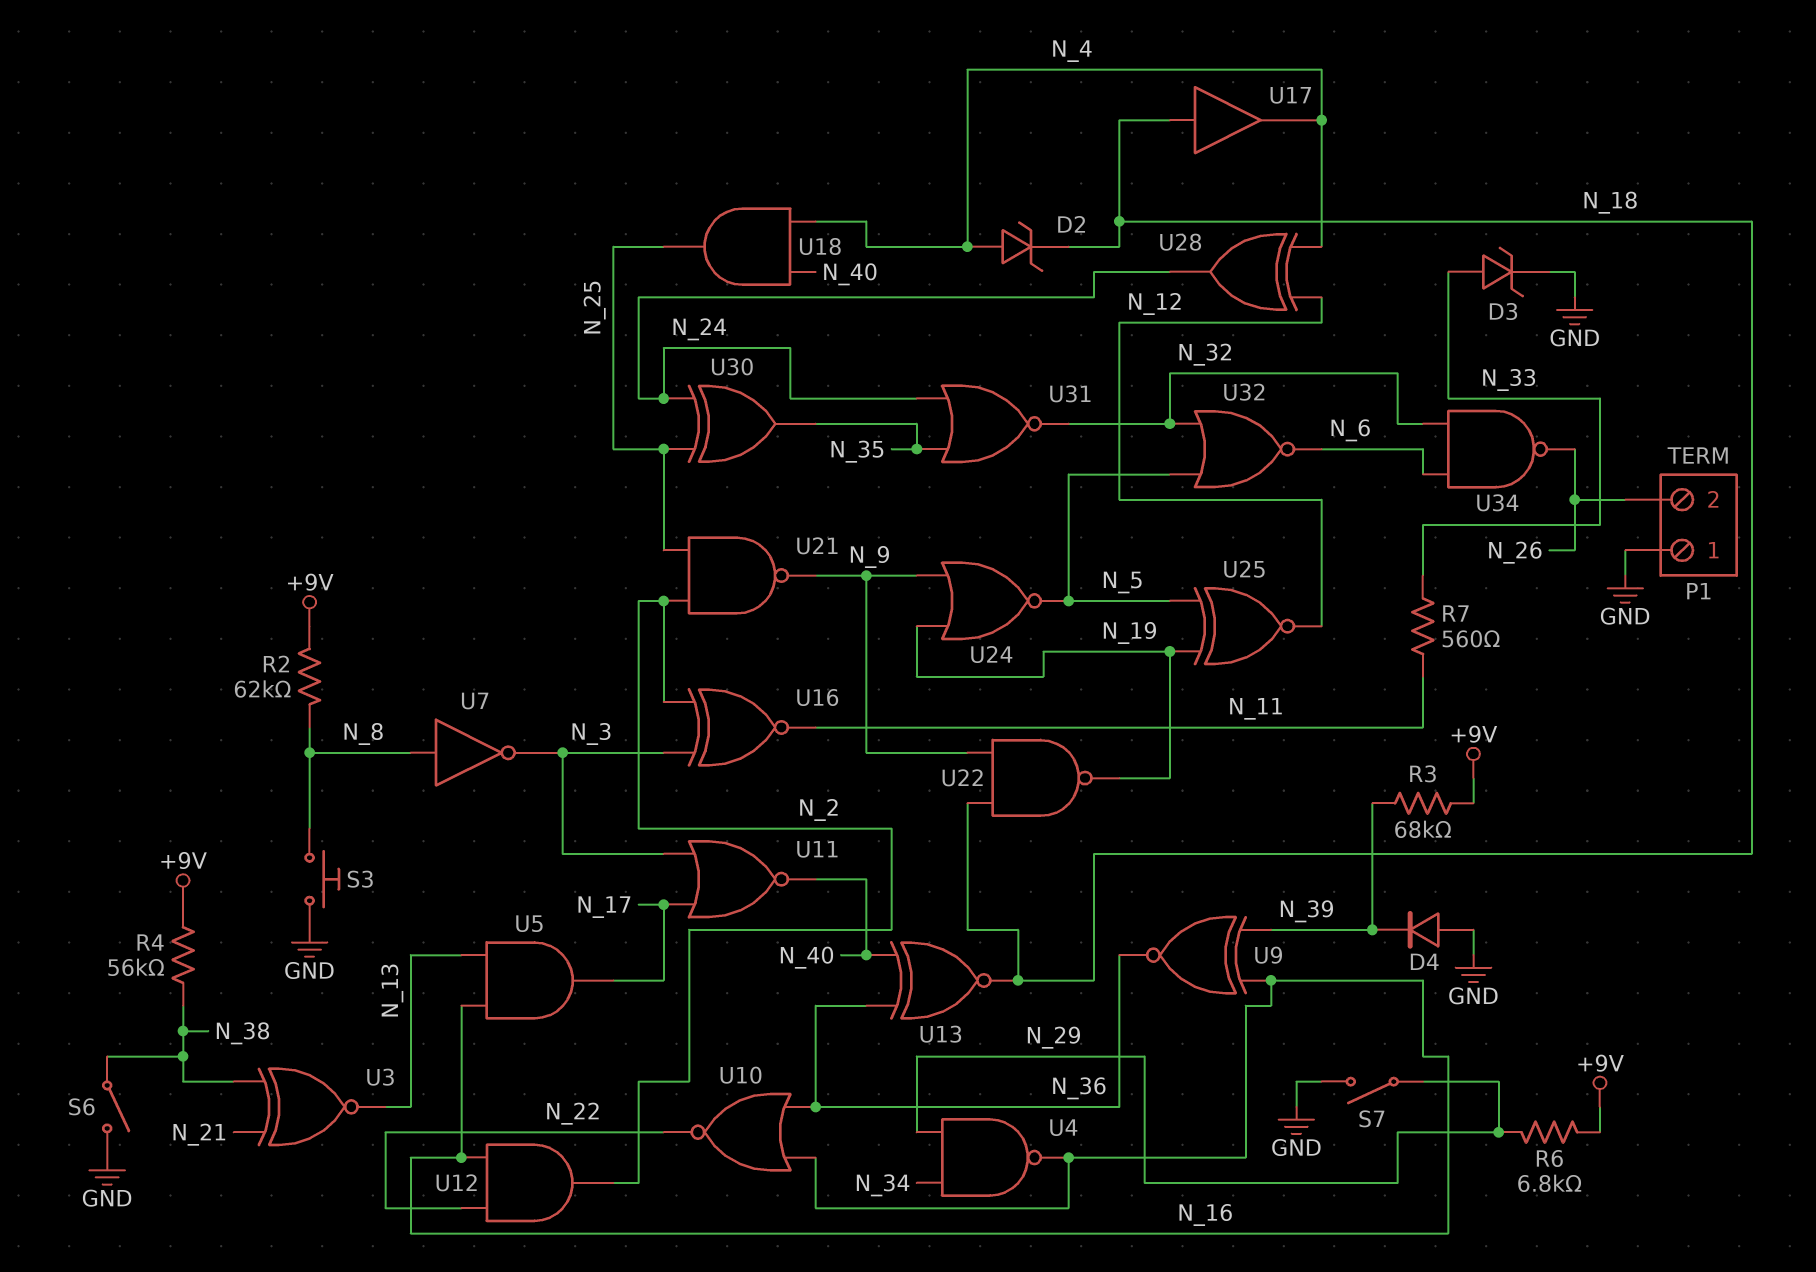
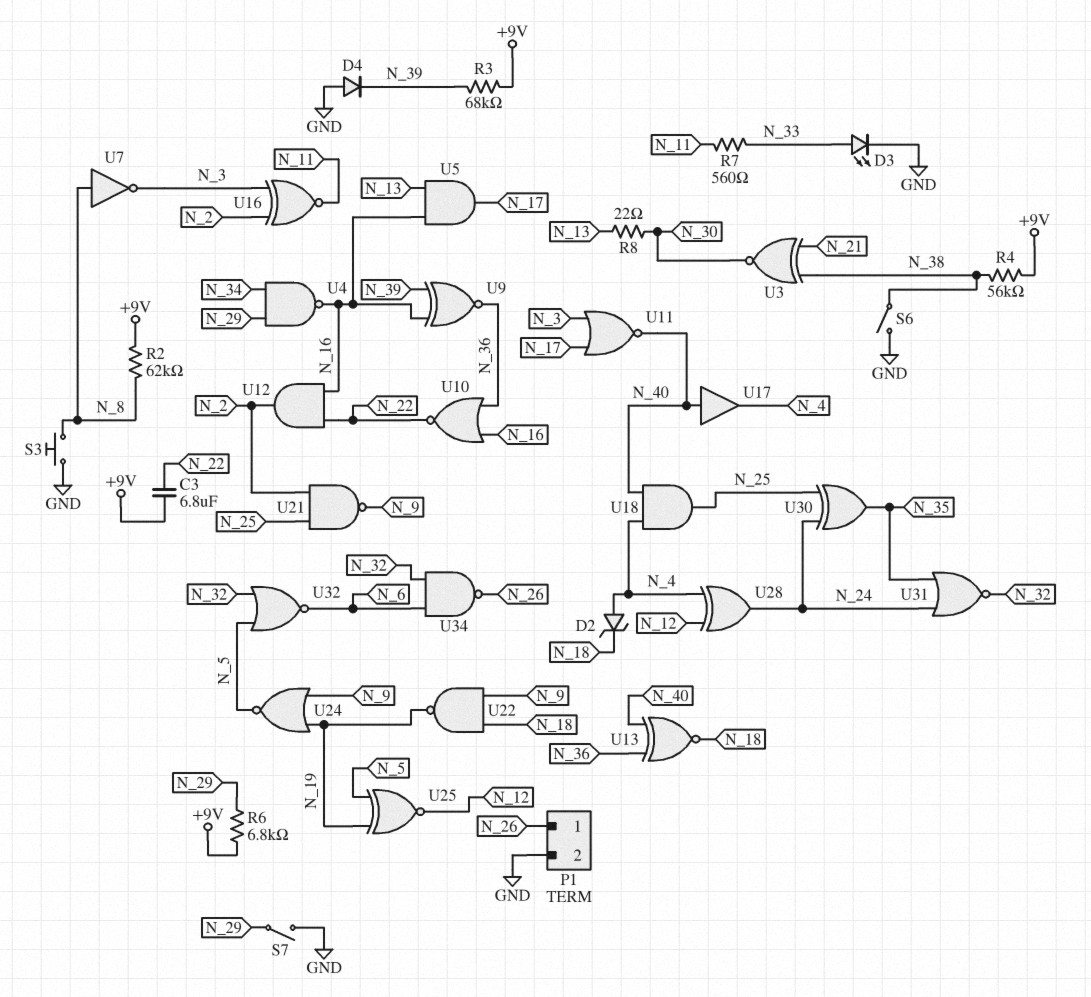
C3: none -> 6.8uF (+9V, N_22)
D3: zener (A N_33, K GND) -> LED (A N_33, K GND)
P1 pin 1: GND -> N_26
P1 pin 2: N_26 -> GND
R8: none -> 22 (N_13, N_30)
U3: XNOR (in N_21, in N_38, out N_13) -> XNOR (in N_21, in N_38, out N_30)
U17: buffer (in N_18, out N_4) -> buffer (in N_40, out N_4)

